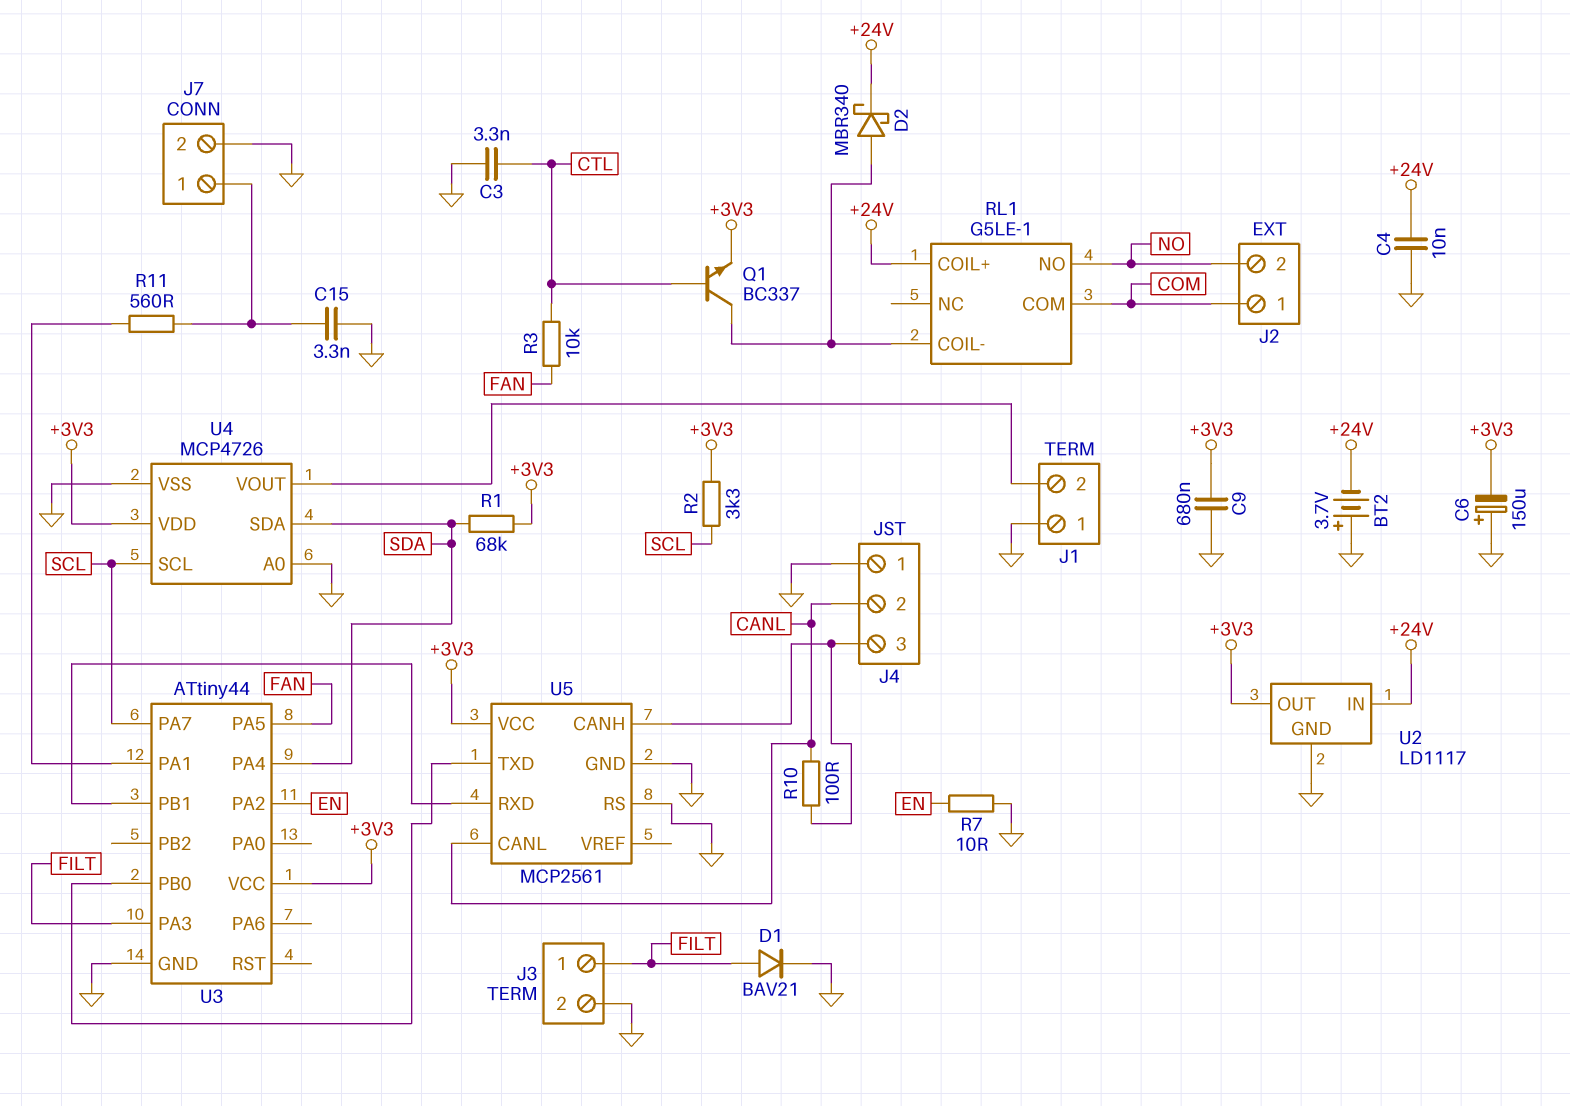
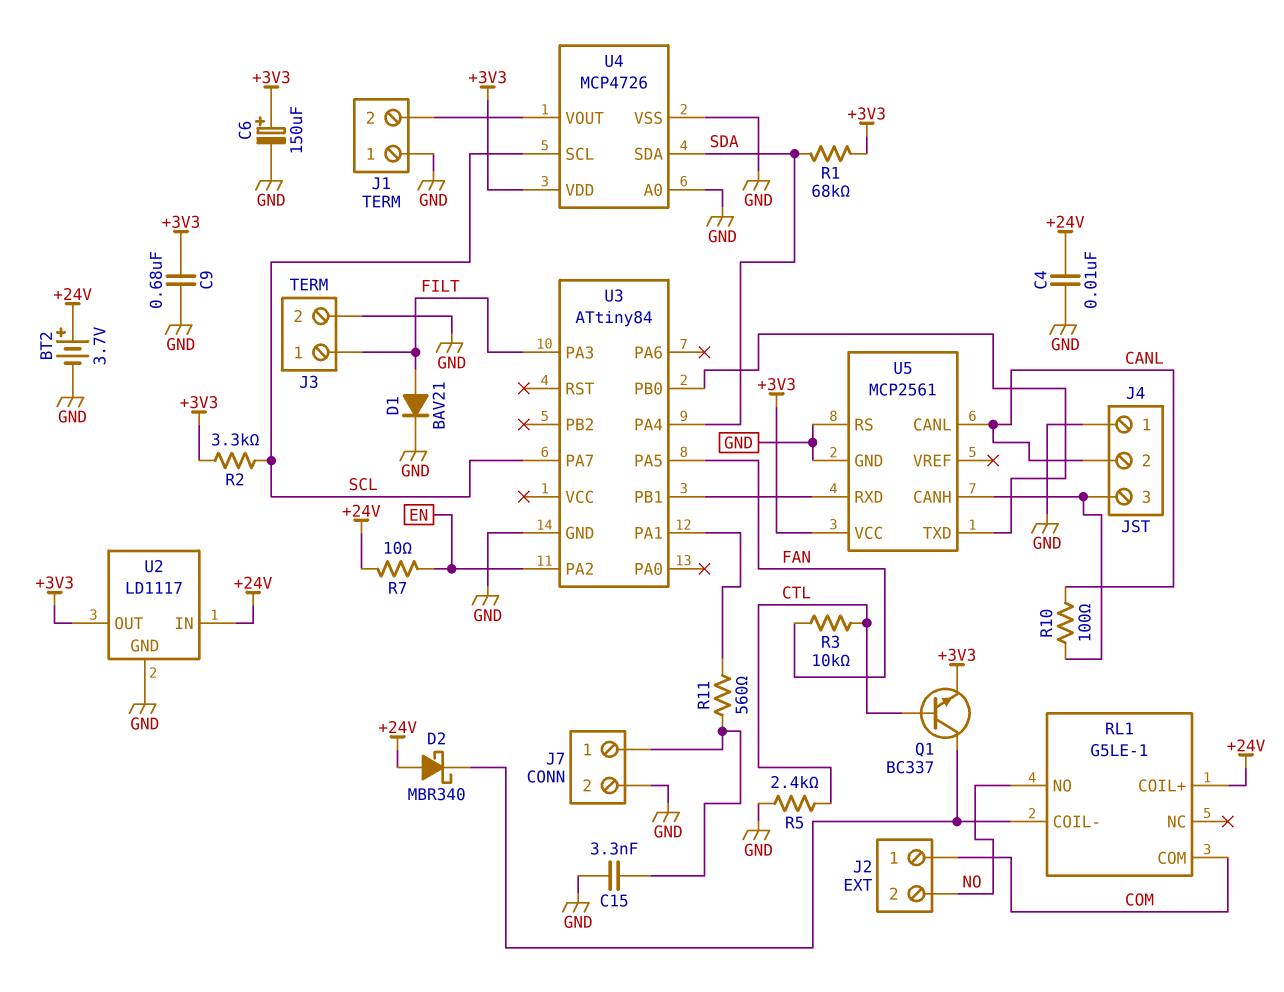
BT2: 3.7V (plus GND, minus +24V) -> 3.7V (plus +24V, minus GND)
C3: 3.3nF (CTL, GND) -> none
C6: 150uF (plus GND, minus +3V3) -> 150uF (plus +3V3, minus GND)
D2: schottky MBR340 (A RL1/COIL-, K +24V) -> schottky MBR340 (A +24V, K RL1/COIL-)
R5: none -> 2.4k (CTL, GND)
R7: 10 (EN, GND) -> 10 (+24V, EN)
U3: ATtiny44 -> ATtiny84
U3 pin VCC: +3V3 -> none

